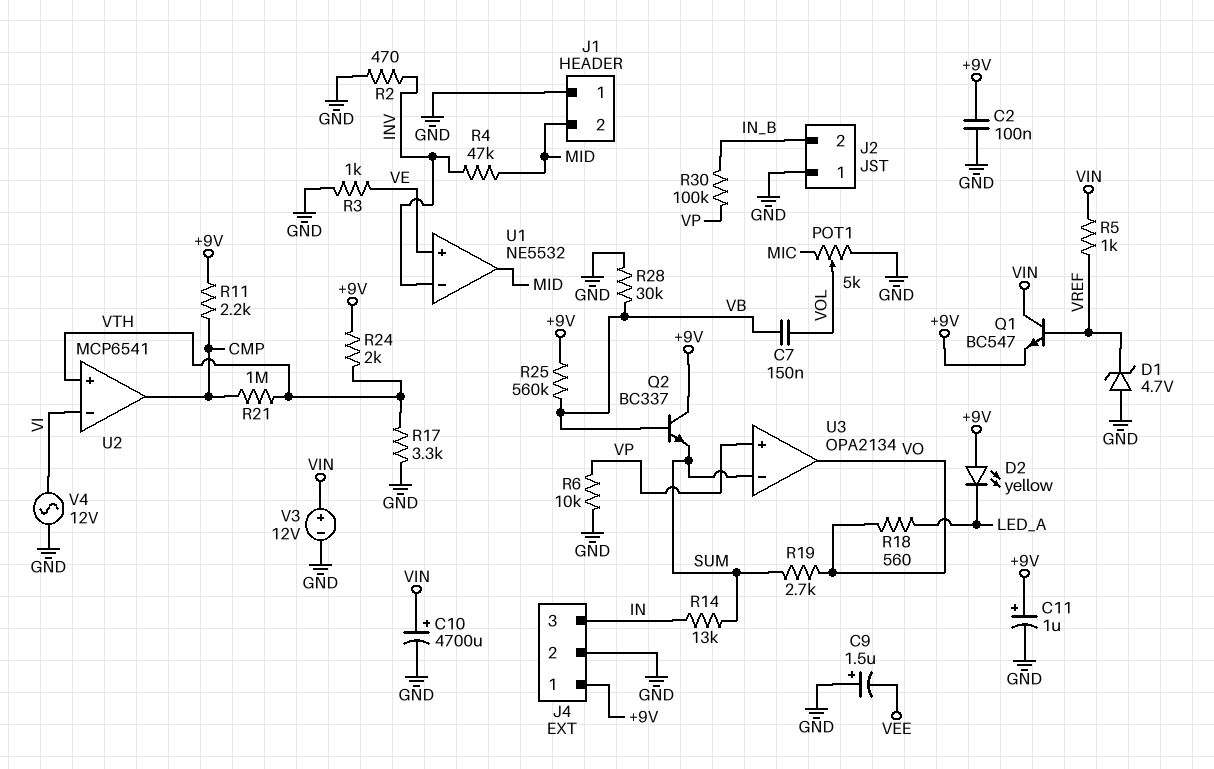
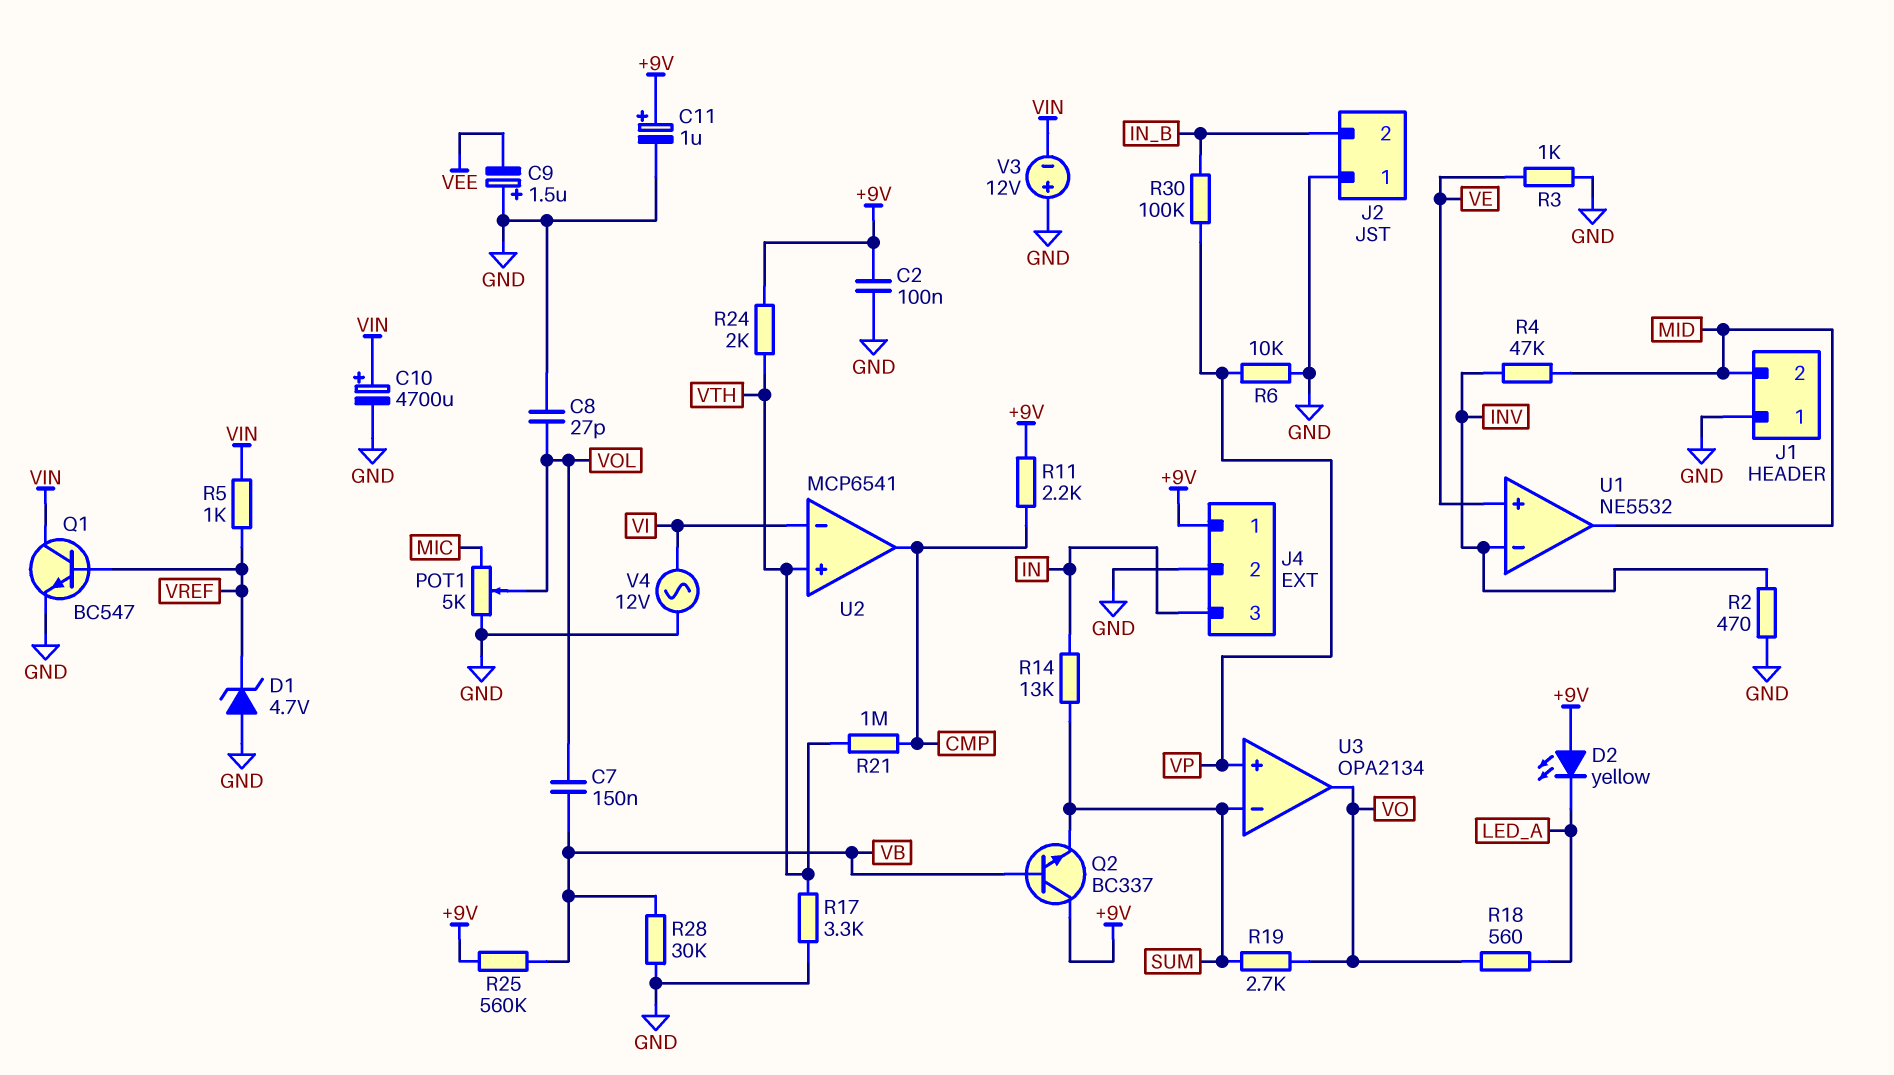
C8: none -> 27pF (GND, VOL)
Q1: NPN BC547 (B VREF, C VIN, E +9V) -> NPN BC547 (B VREF, C VIN, E GND)
V3: 12V (plus VIN, minus GND) -> 12V (plus GND, minus VIN)

